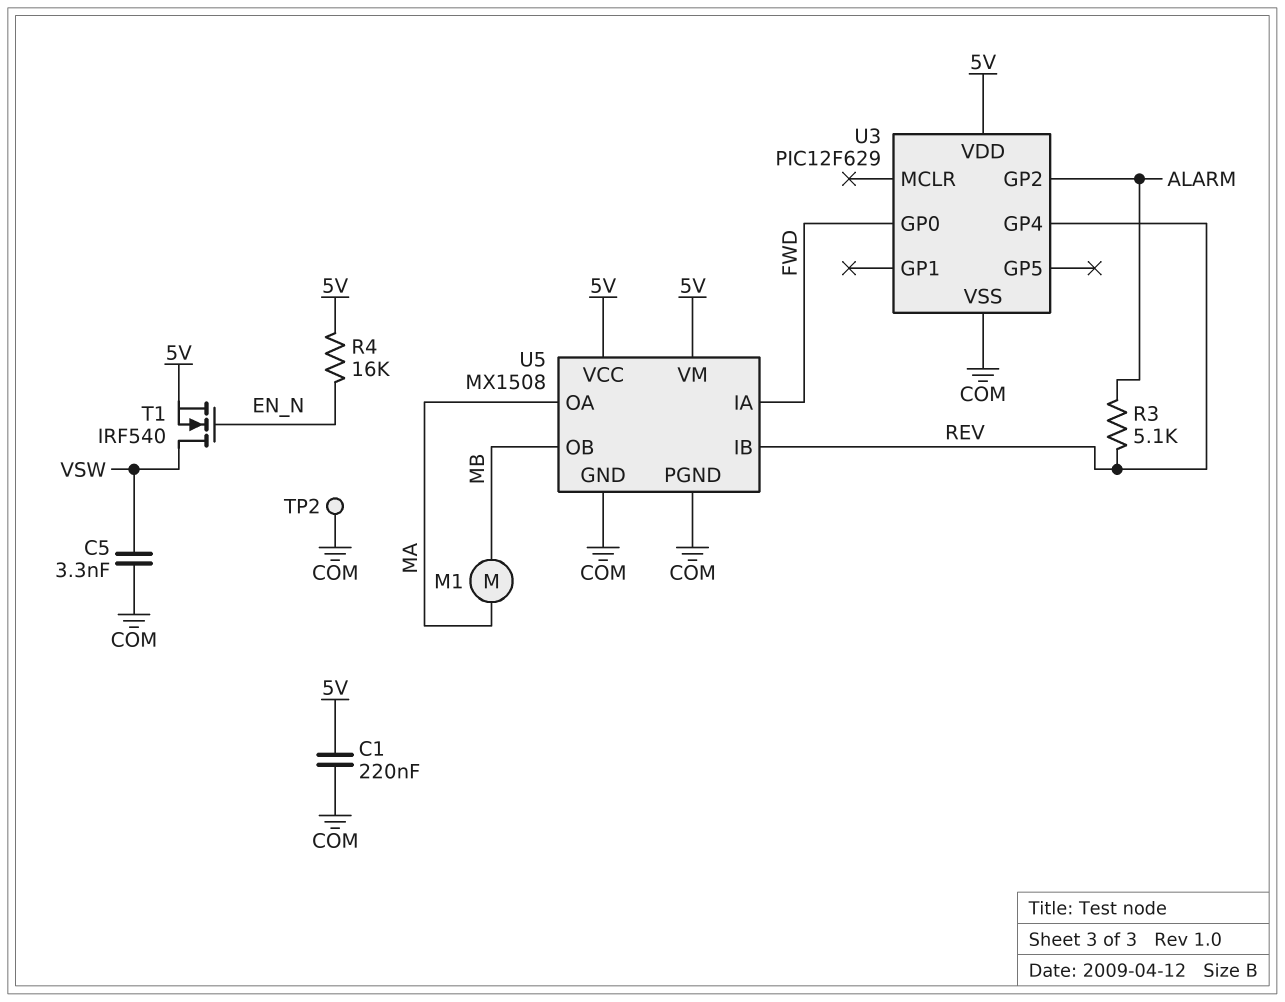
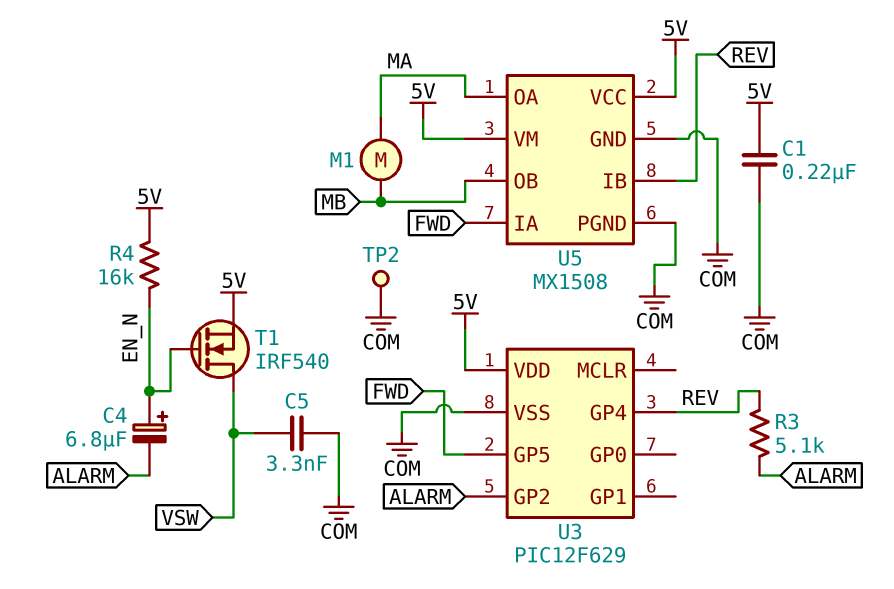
C4: none -> 6.8uF (plus EN_N, minus ALARM)
U3 pin GP0: FWD -> none
U3 pin GP5: none -> FWD

